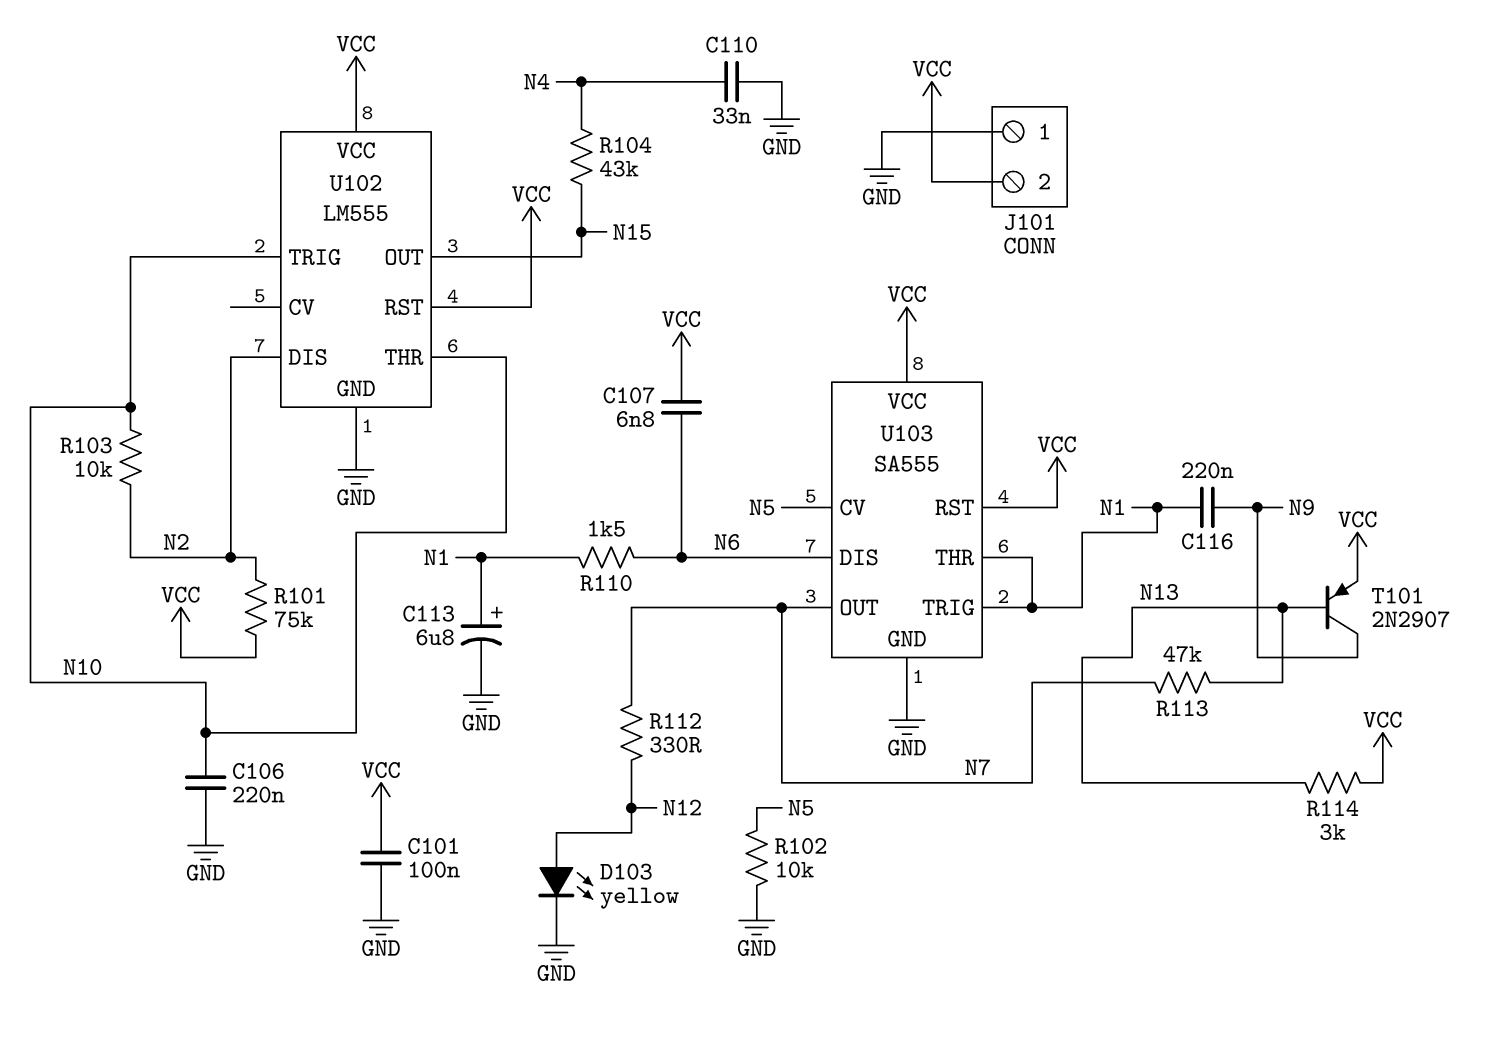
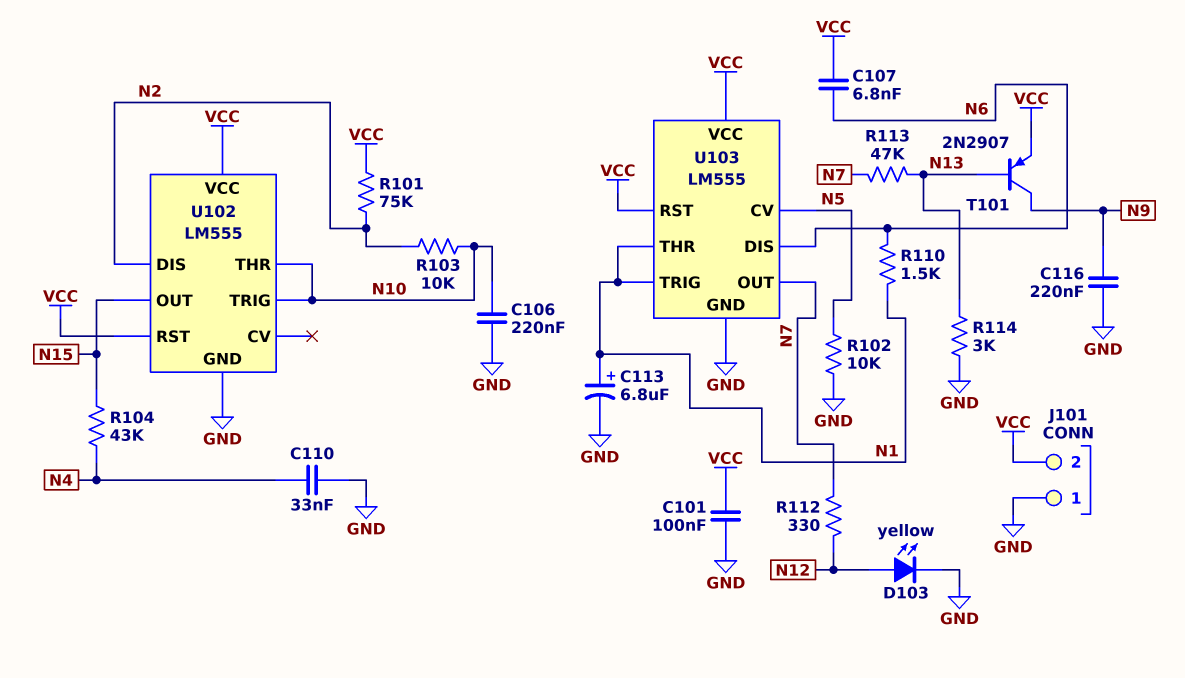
C116: 220nF (N1, N9) -> 220nF (GND, N9)
R114: 3k (N13, VCC) -> 3k (GND, N13)
U103: SA555 -> LM555

